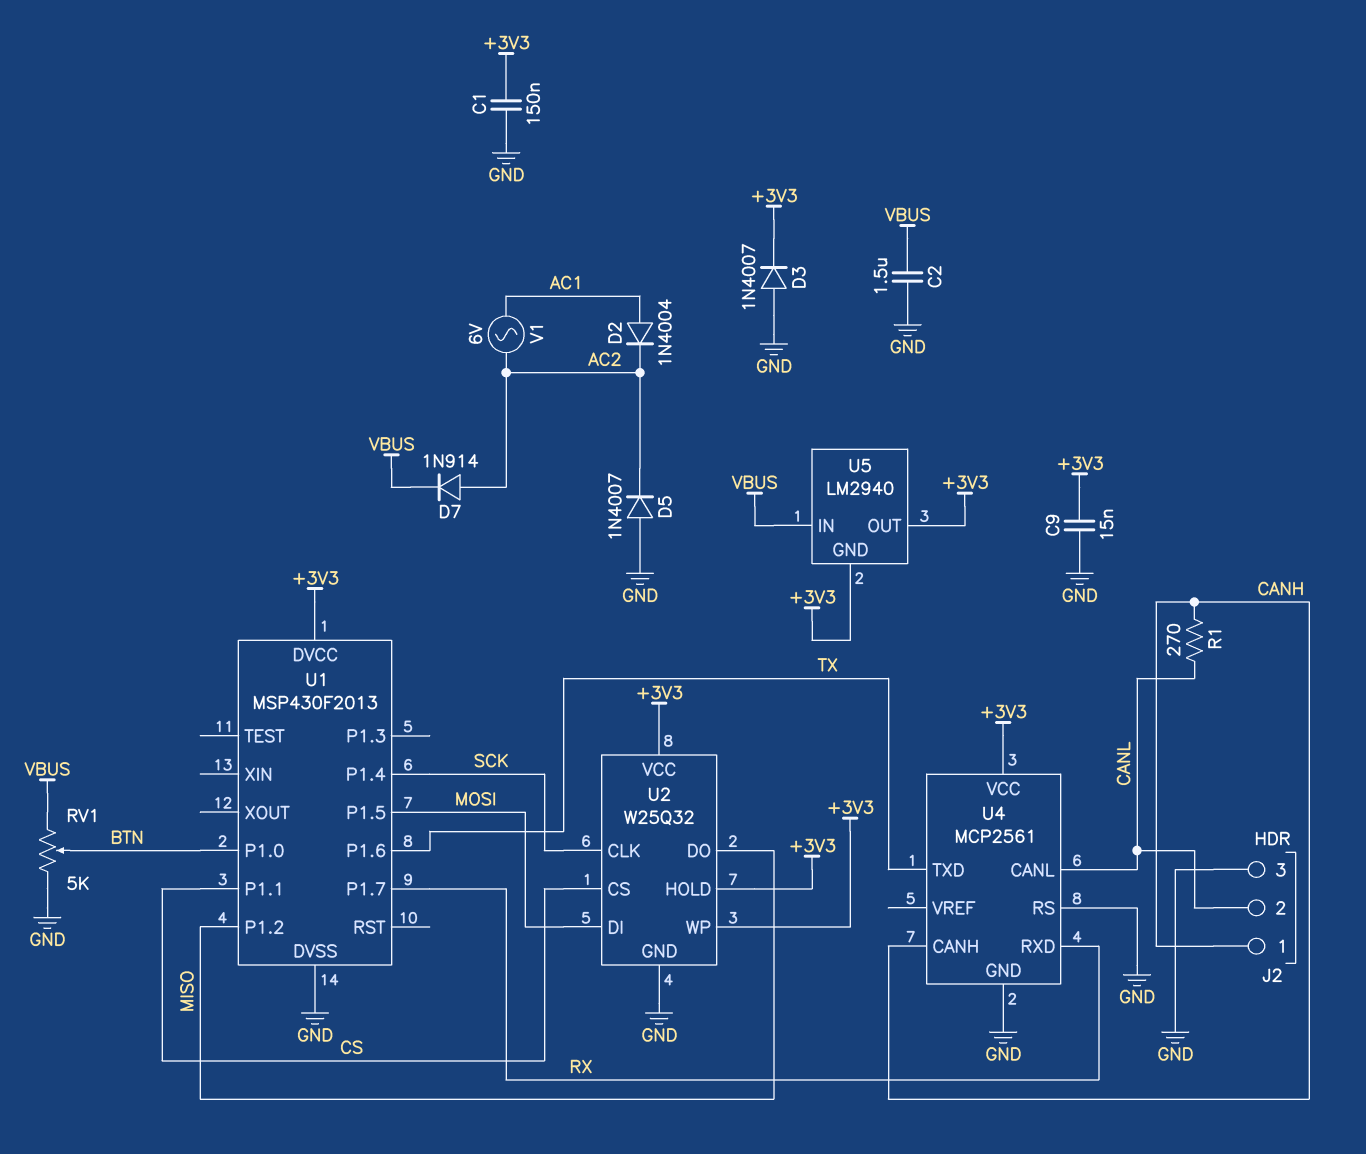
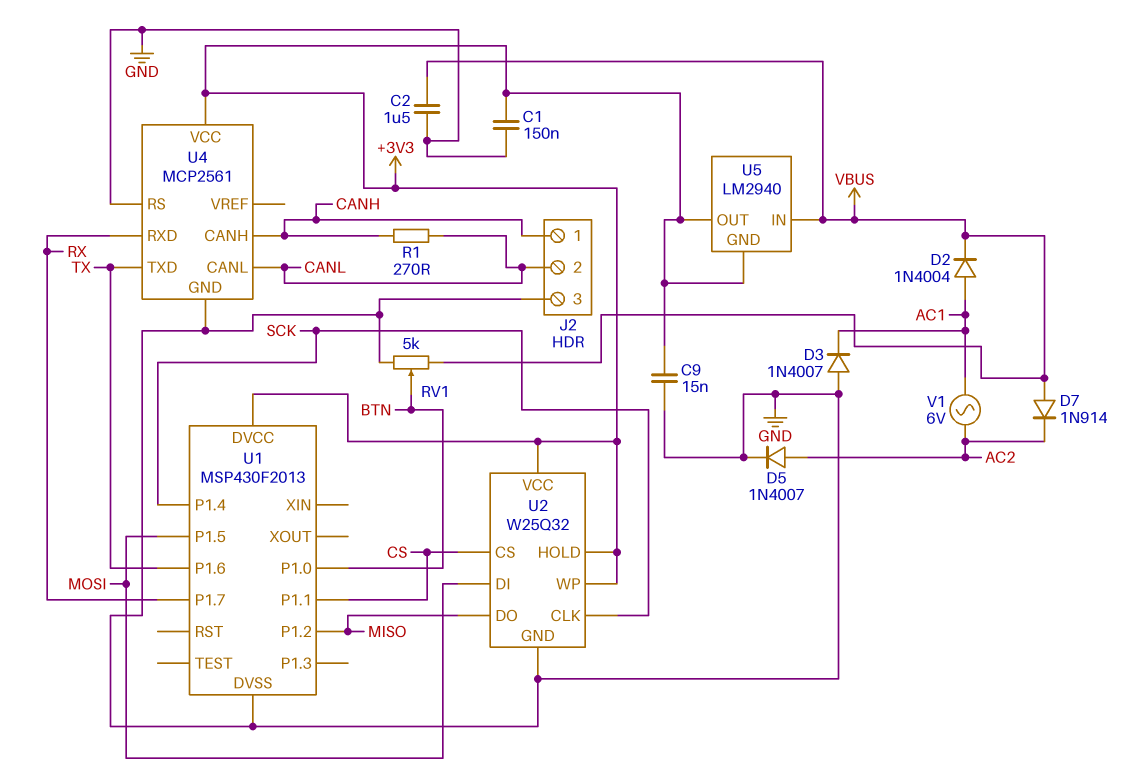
D2: diode 1N4004 (A AC1, K AC2) -> diode 1N4004 (A AC1, K VBUS)
D3: diode 1N4007 (A GND, K +3V3) -> diode 1N4007 (A GND, K AC1)
D5: diode 1N4007 (A GND, K AC2) -> diode 1N4007 (A AC2, K GND)
D7: diode 1N914 (A AC2, K VBUS) -> diode 1N914 (A VBUS, K AC2)

